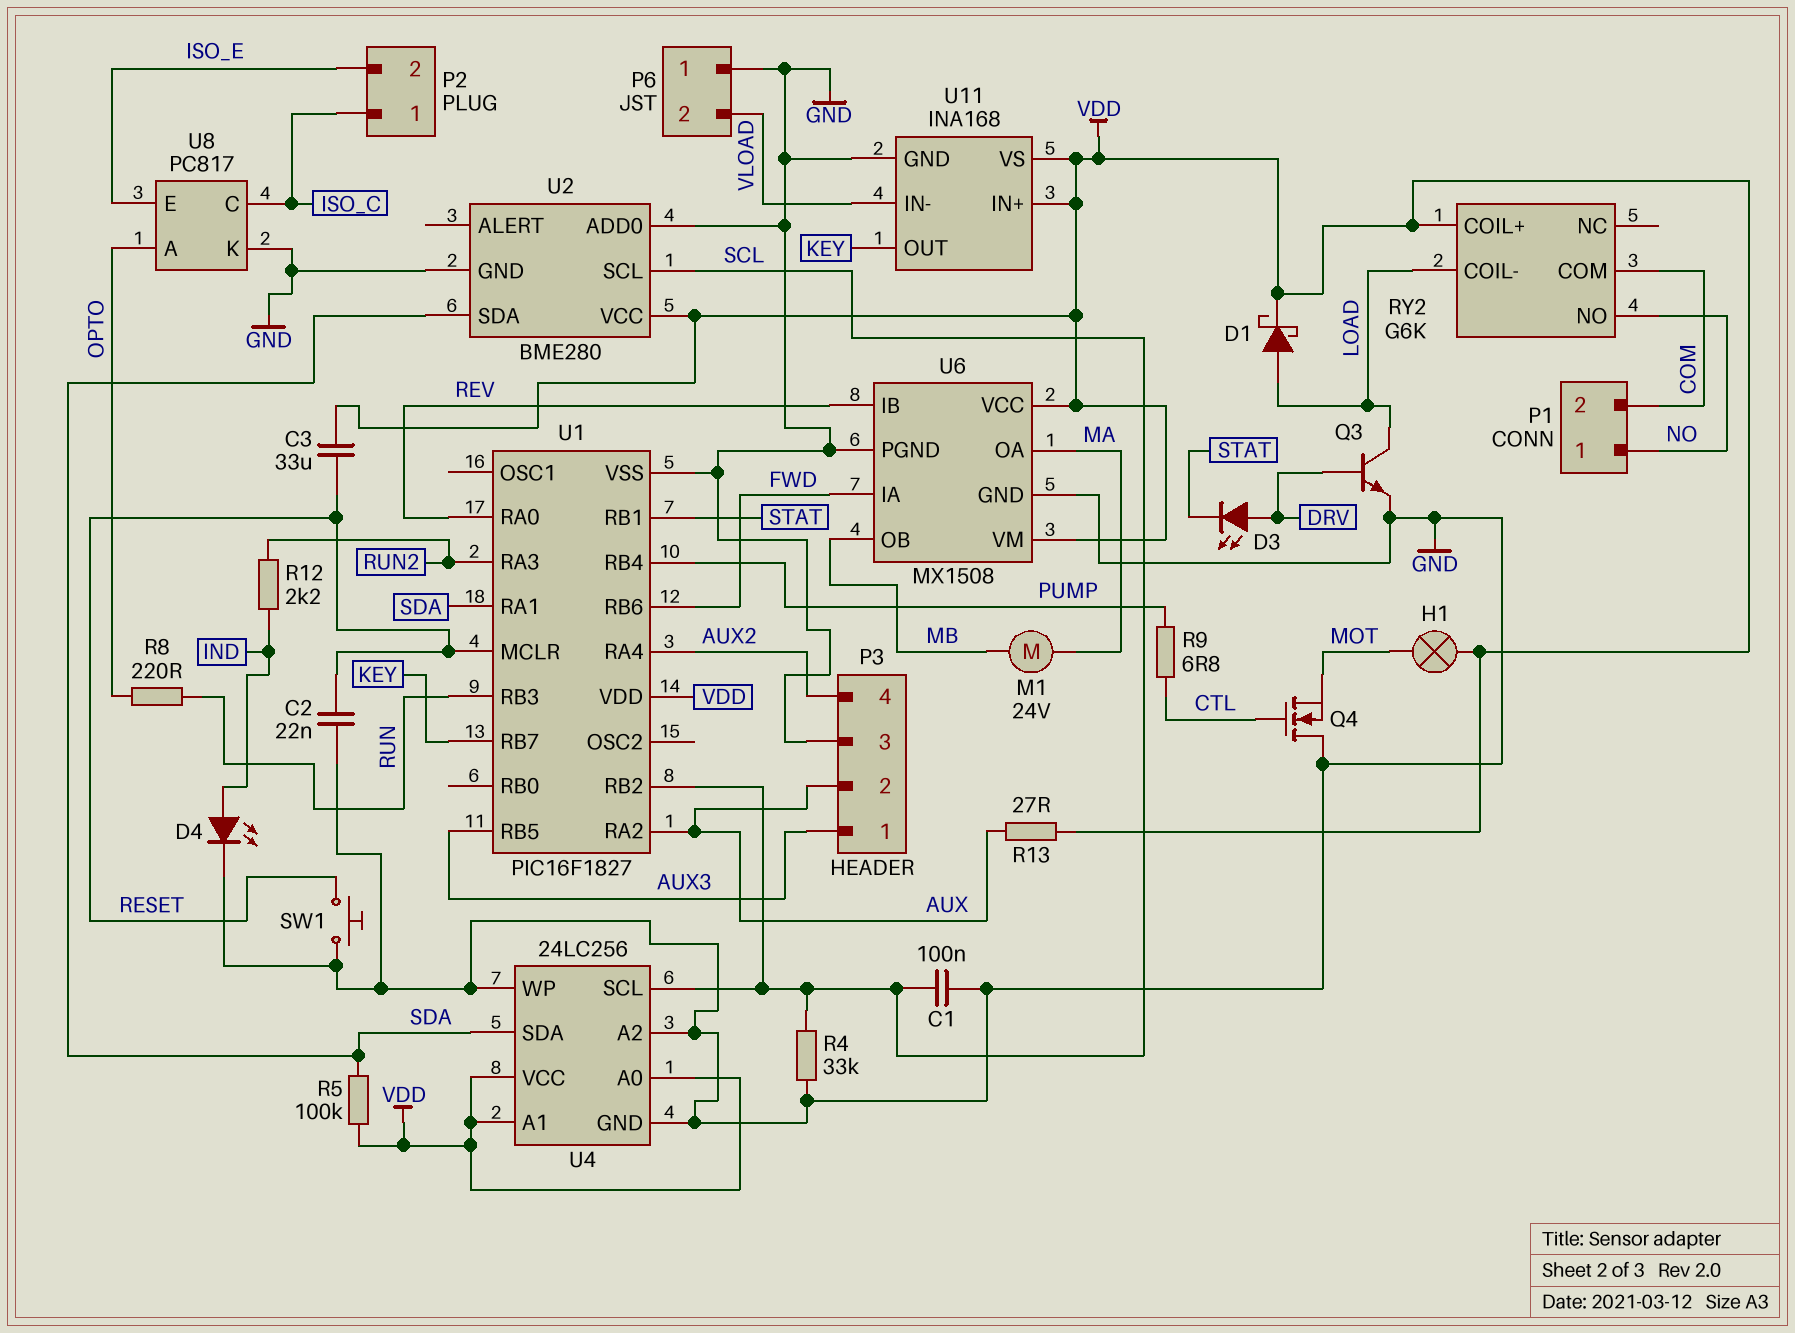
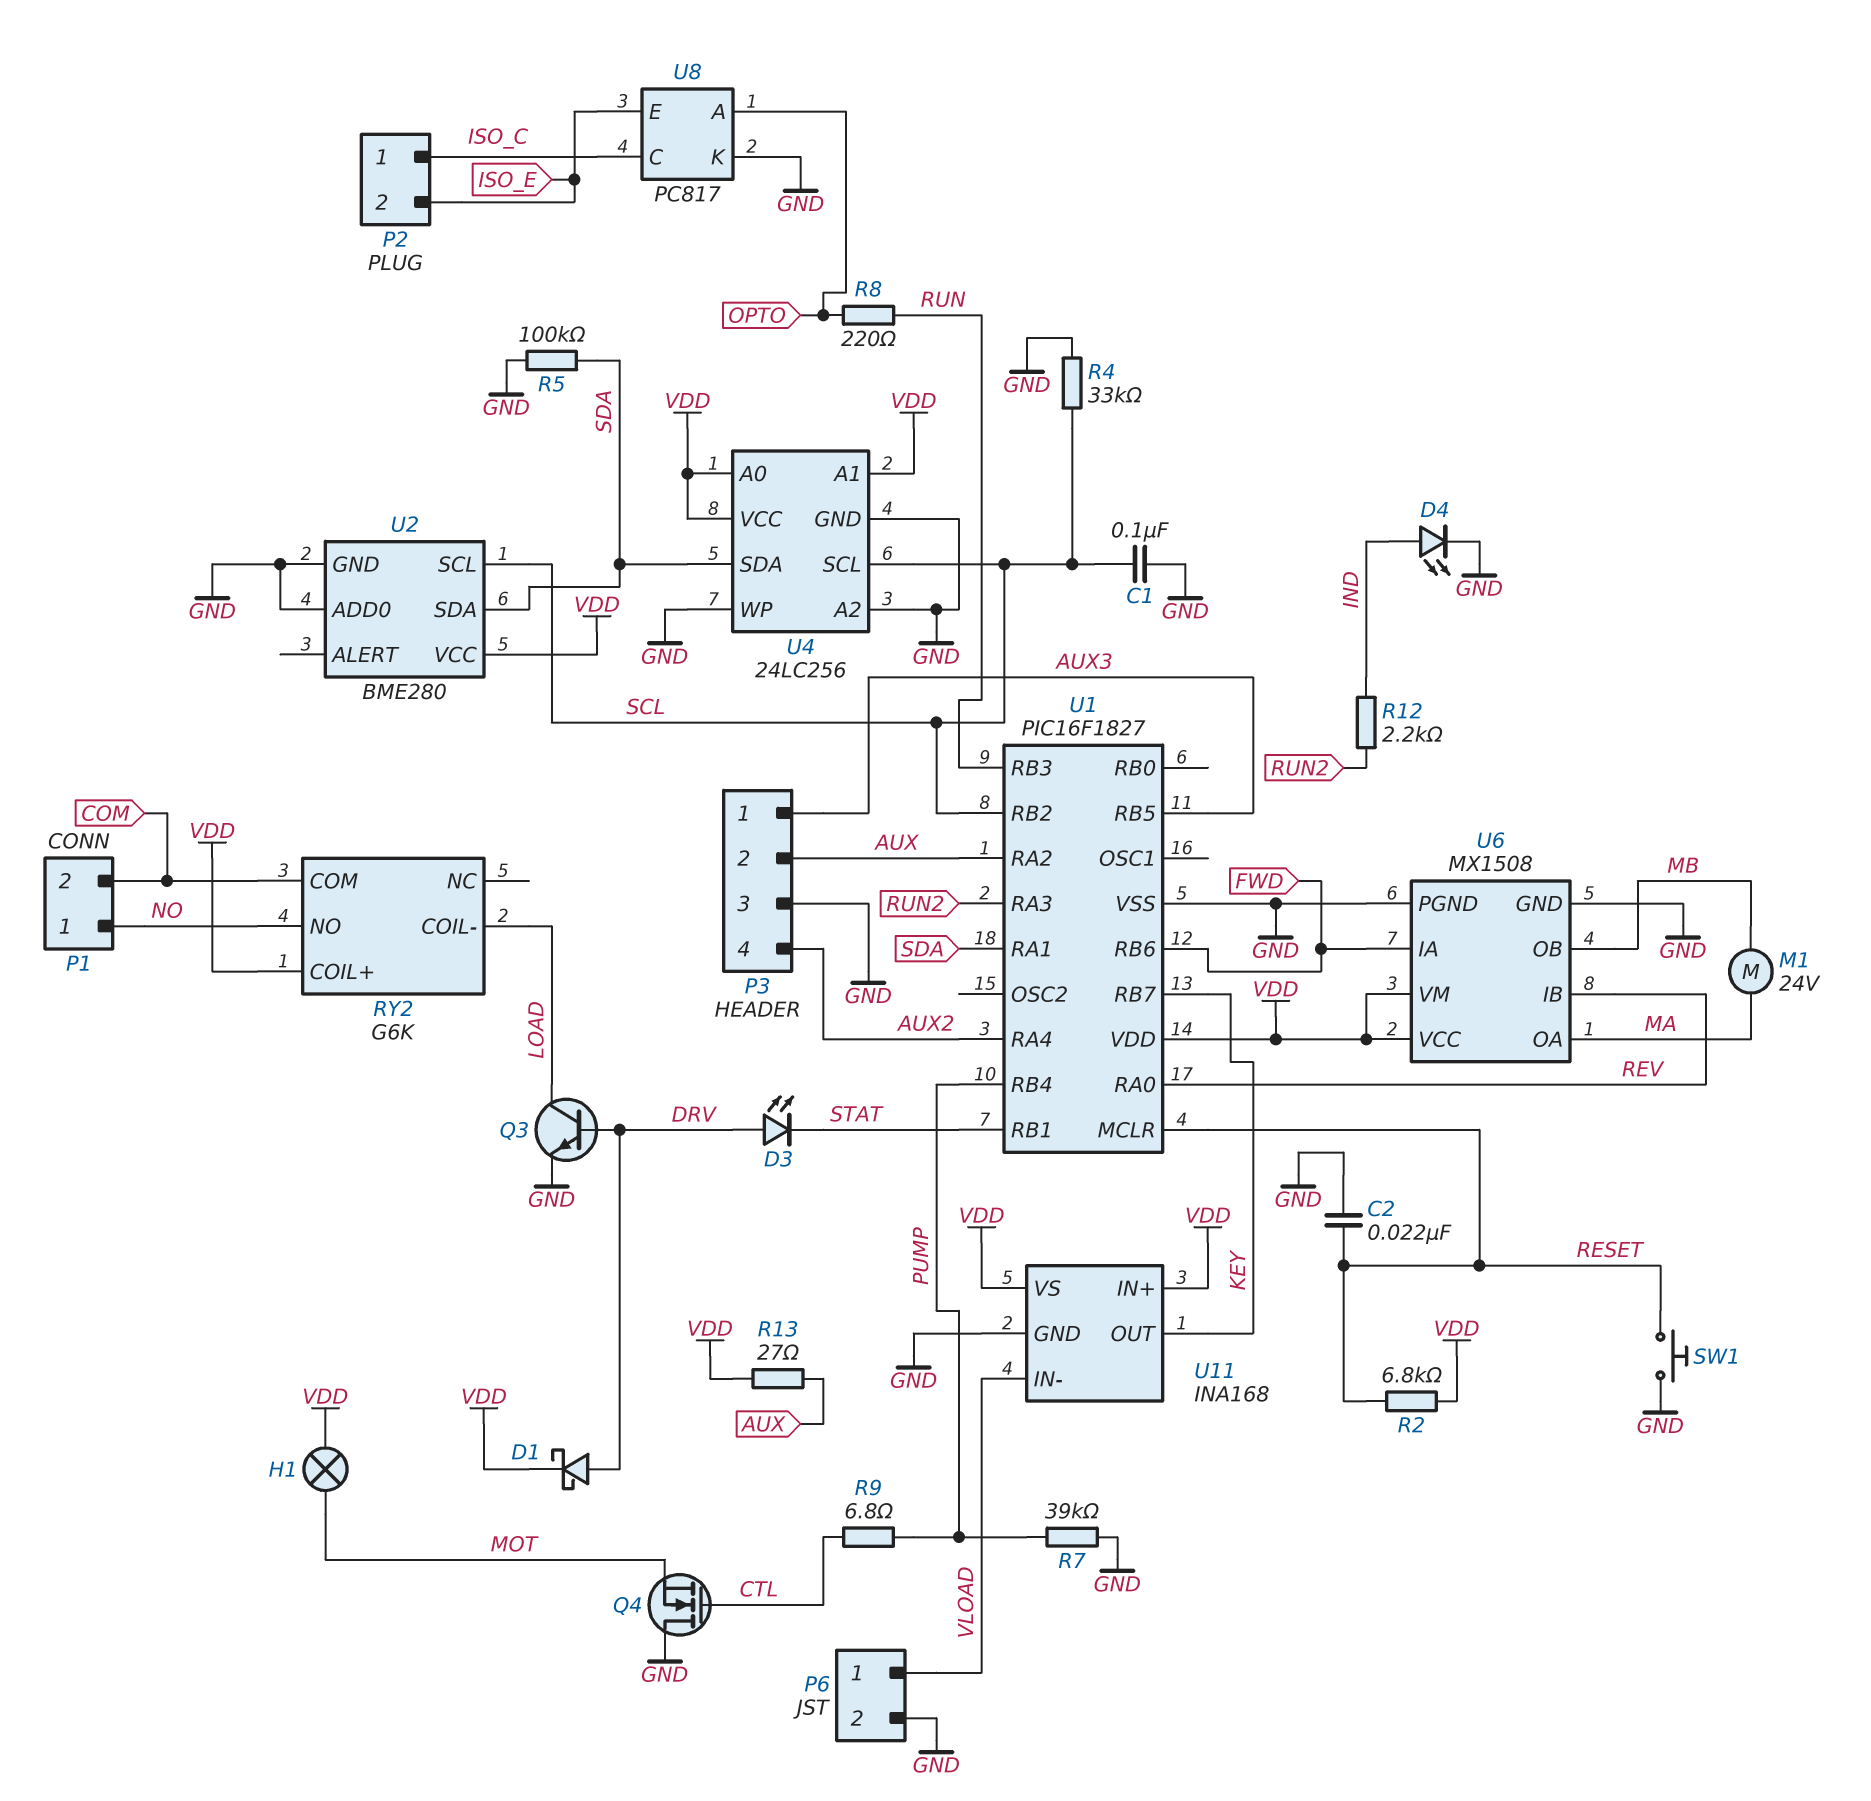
C3: 33uF (RESET, VDD) -> none
D1: schottky (A LOAD, K VDD) -> schottky (A DRV, K VDD)
P6 pin 1: GND -> VLOAD
P6 pin 2: VLOAD -> GND
R2: none -> 6.8k (RESET, VDD)
R5: 100k (SDA, VDD) -> 100k (GND, SDA)
R7: none -> 39k (GND, PUMP)

